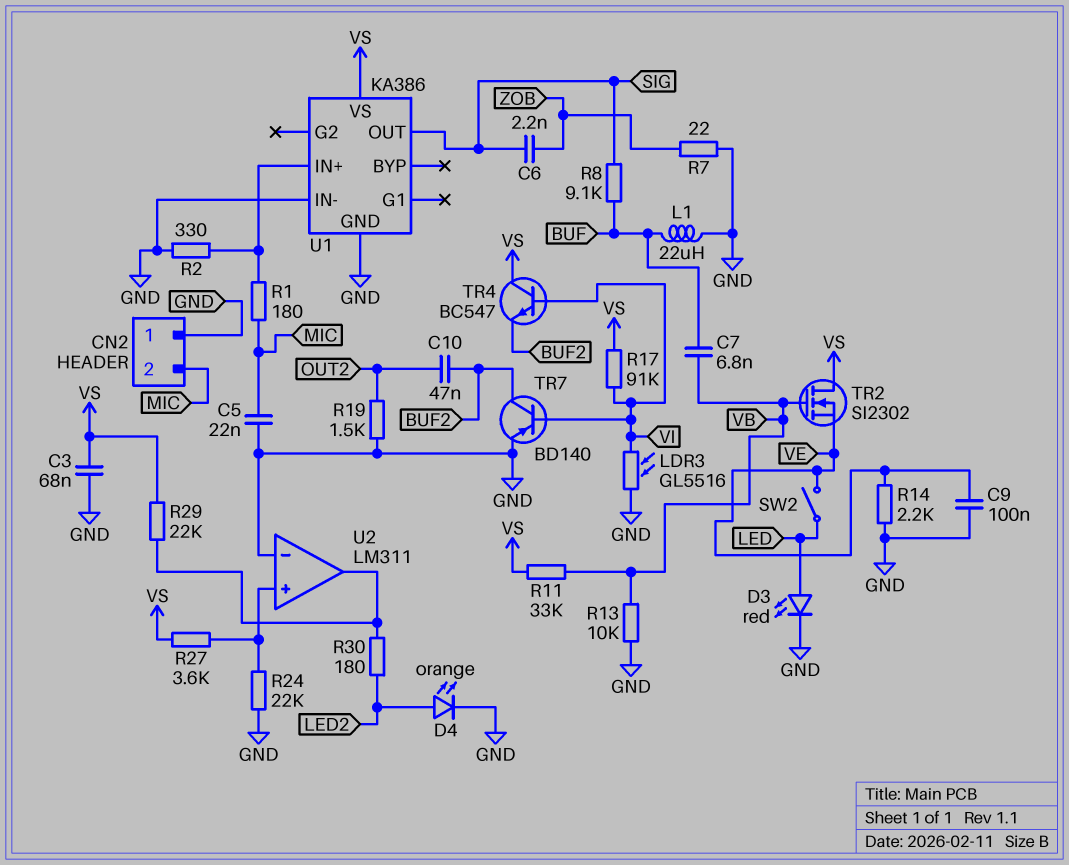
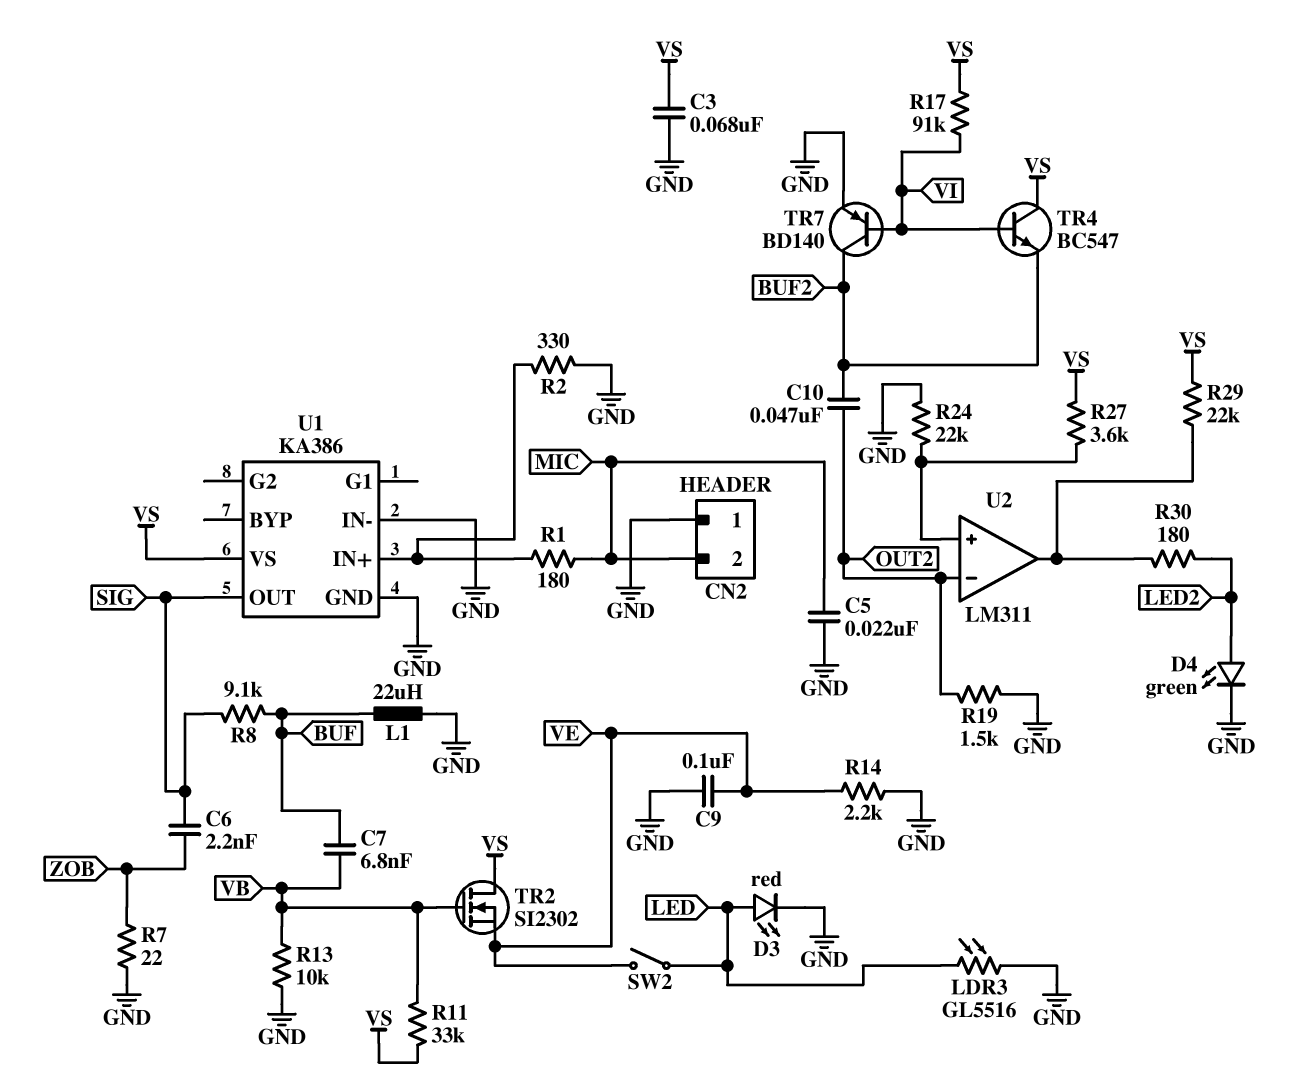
D4: LED orange (A LED2, K GND) -> LED green (A LED2, K GND)
LDR3: GL5516 (GND, VI) -> GL5516 (GND, LED)
U2 pin in-: GND -> OUT2

